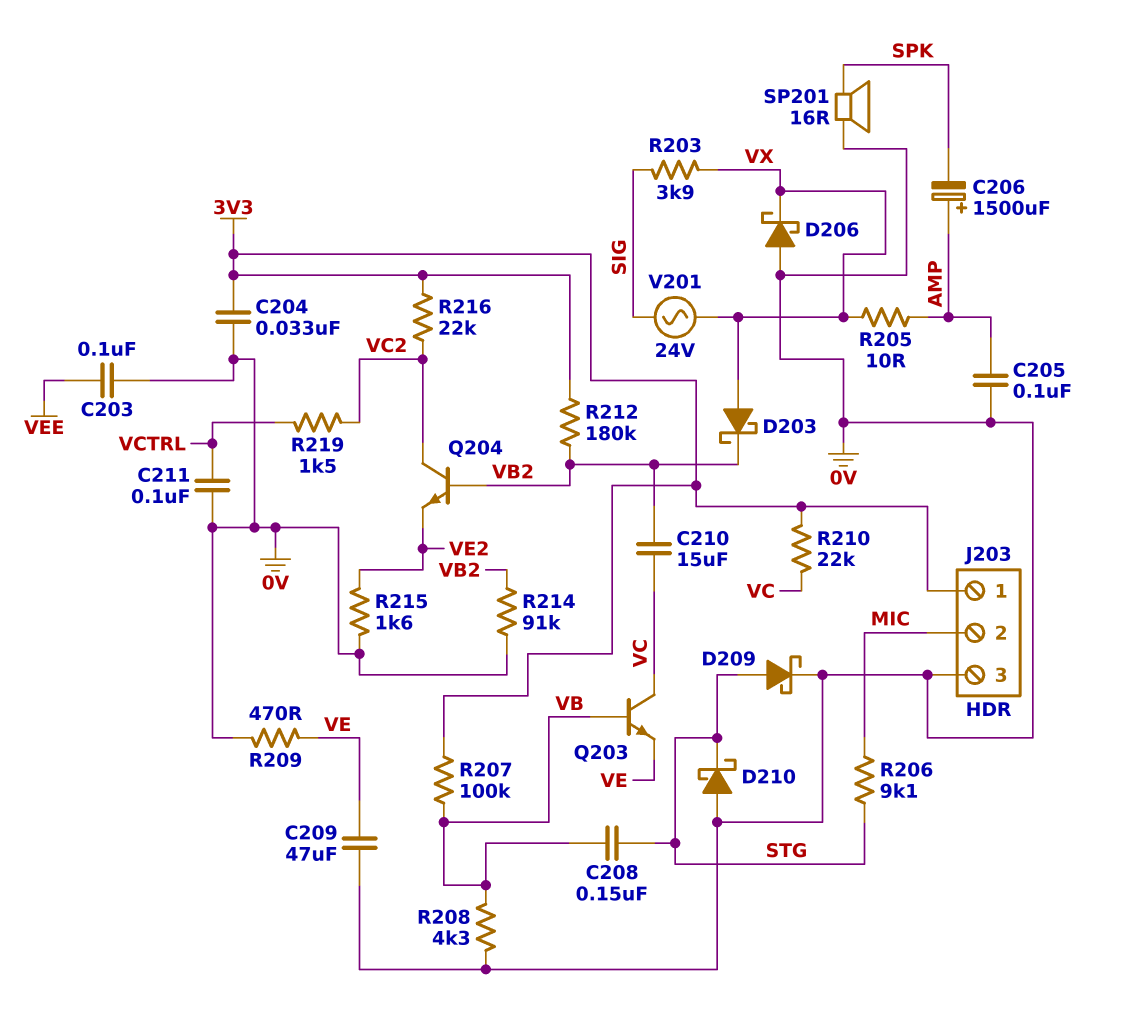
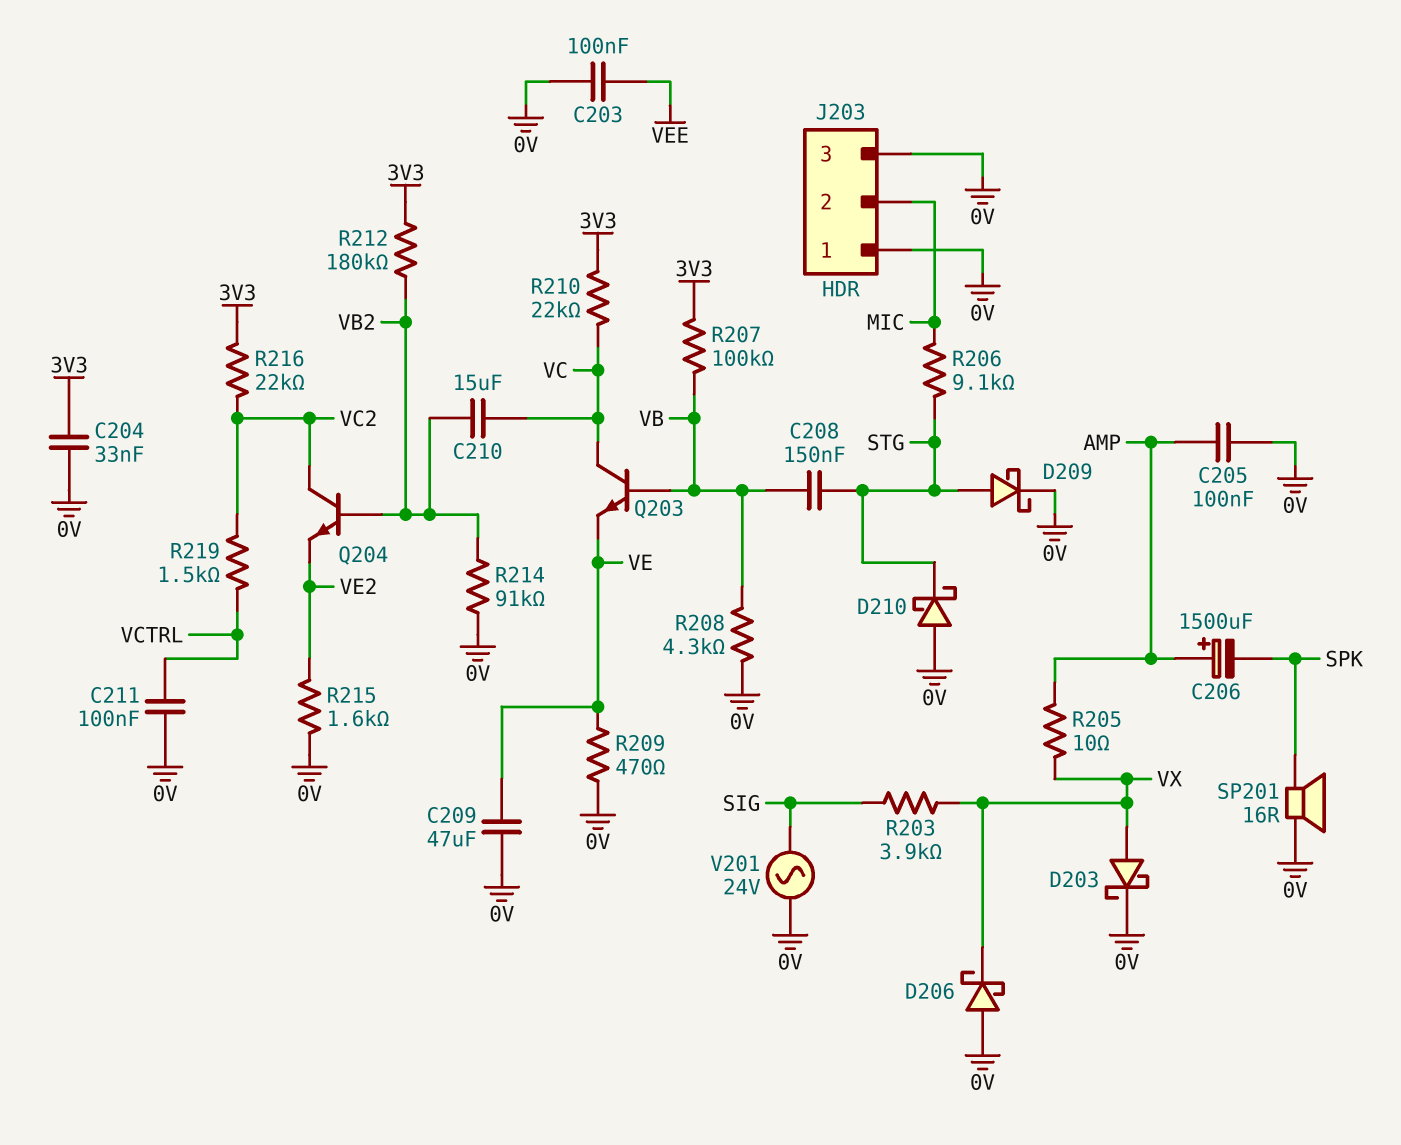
D203: schottky (A VX, K VB2) -> schottky (A VX, K 0V)
J203 pin 1: 3V3 -> 0V
V201: AC 24V (SIG, VX) -> AC 24V (0V, SIG)

